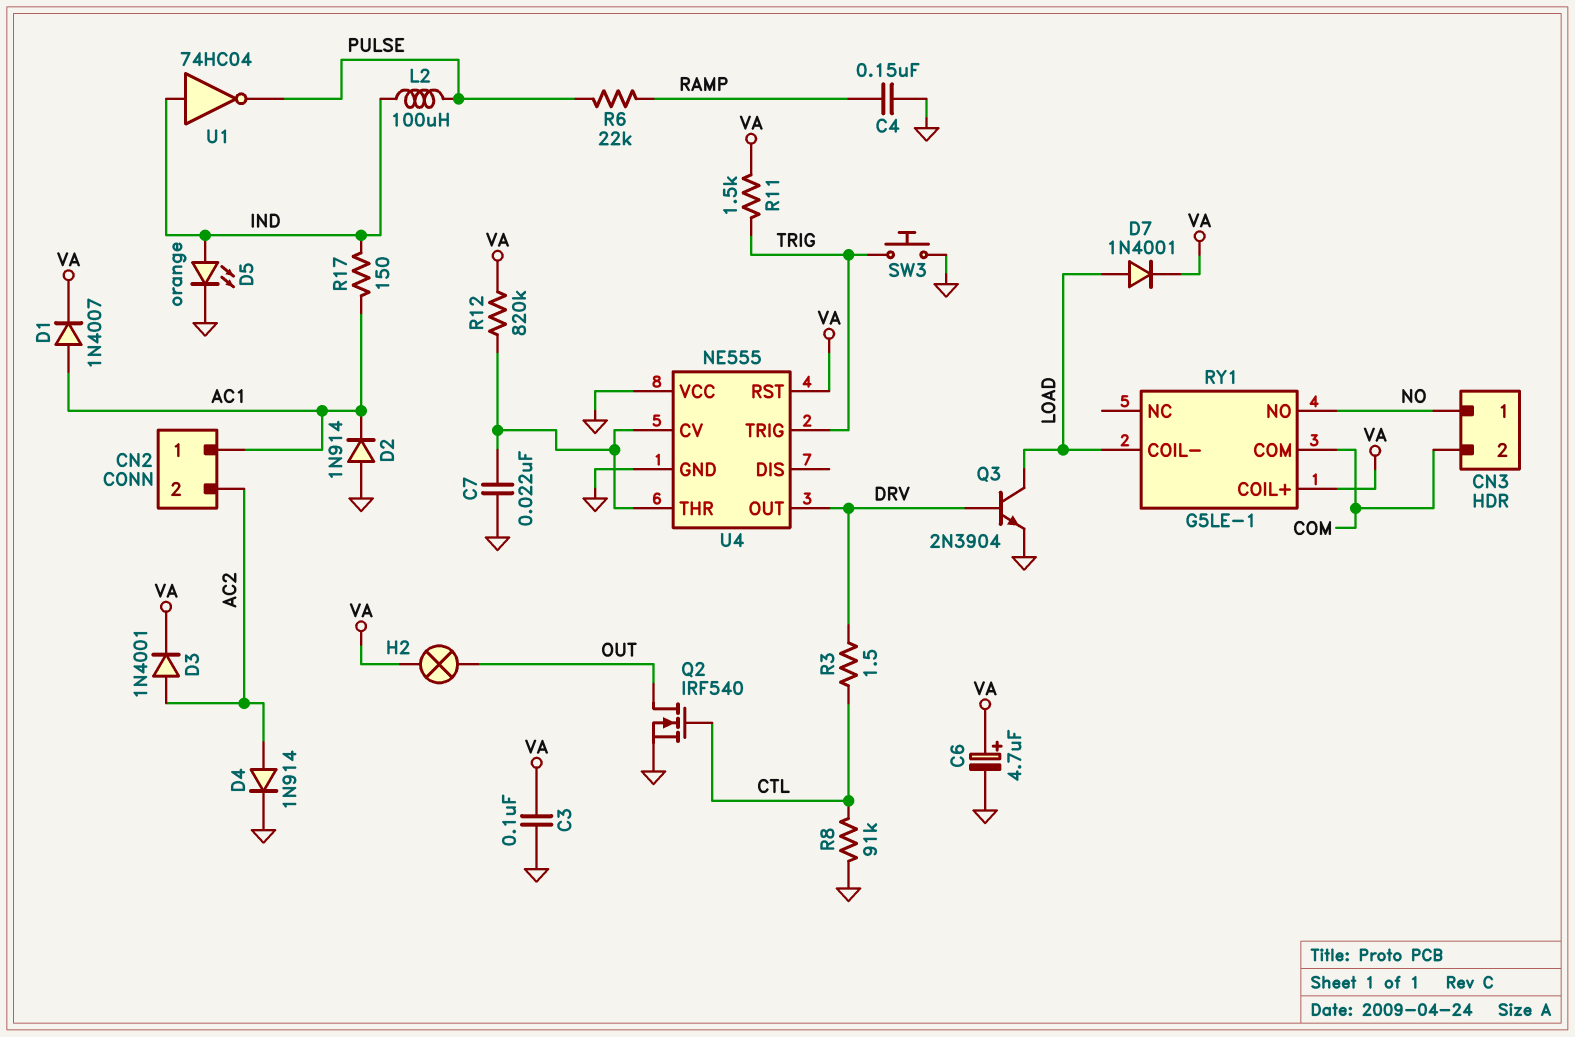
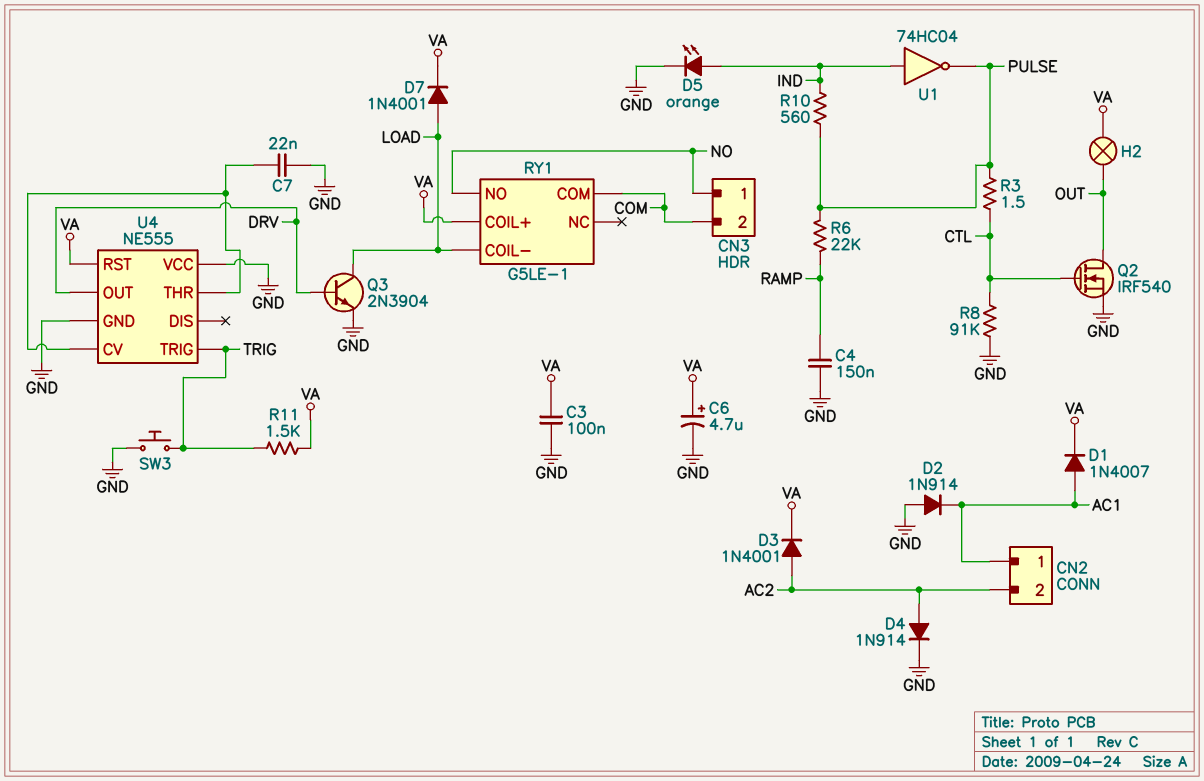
L2: 100uH (IND, PULSE) -> none
R3: 1.5 (CTL, DRV) -> 1.5 (CTL, PULSE)
R10: none -> 560 (IND, PULSE)
R12: 820k (U4/CV, VA) -> none
R17: 150 (AC1, IND) -> none

